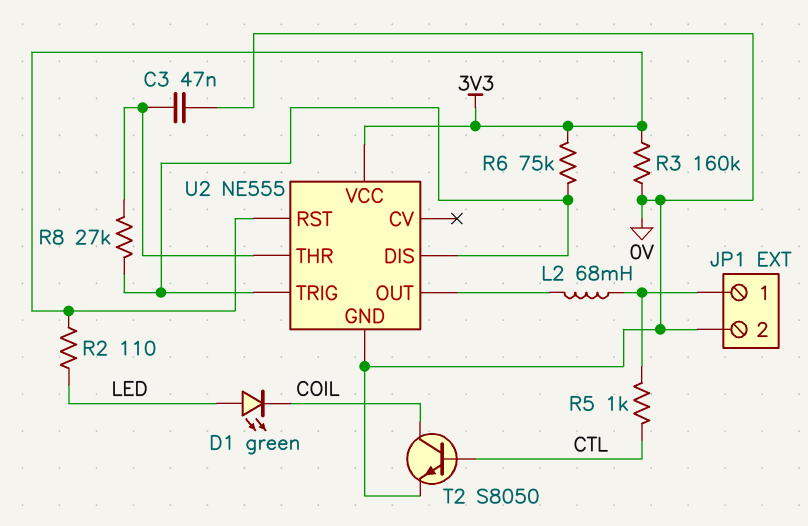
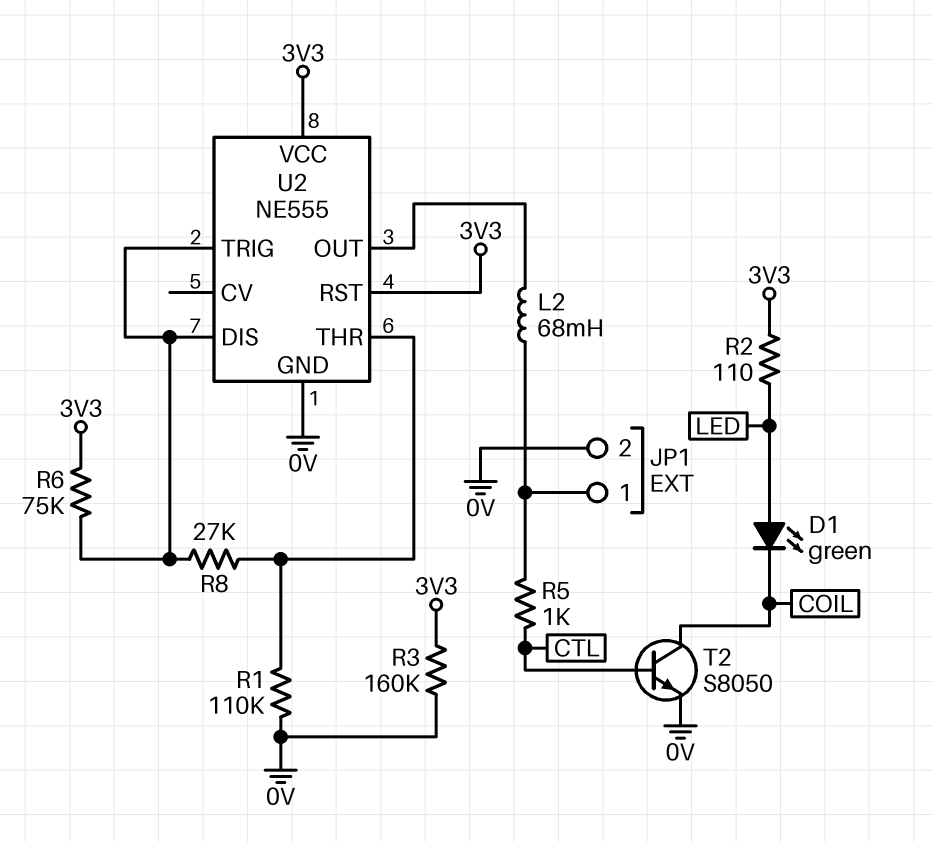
C3: 47nF (0V, U2/THR) -> none
R1: none -> 110k (0V, U2/THR)

